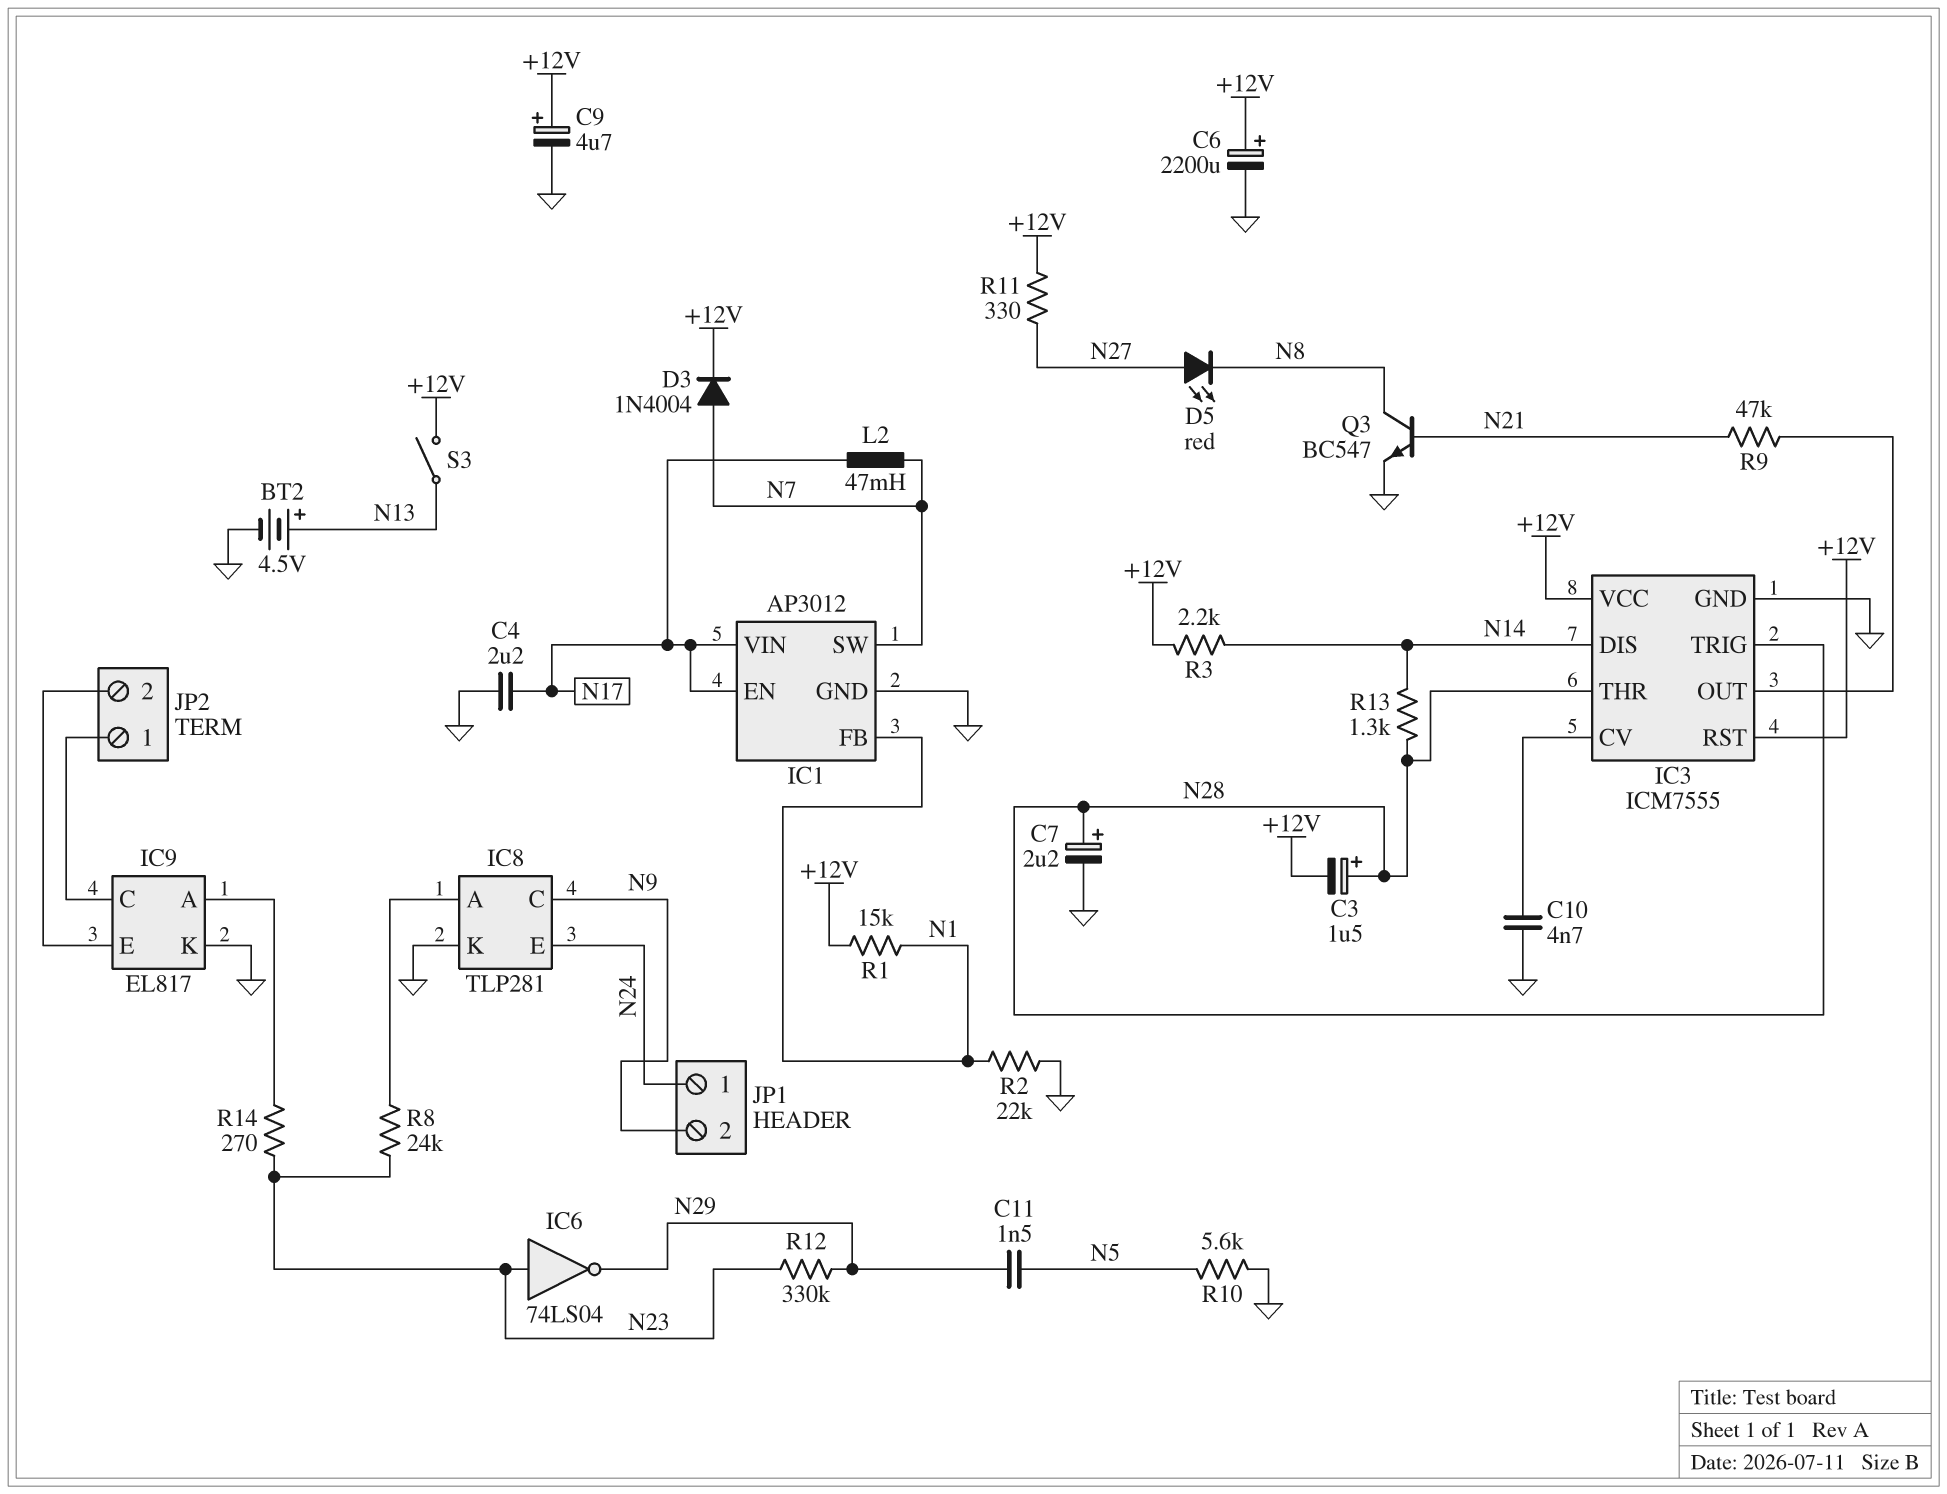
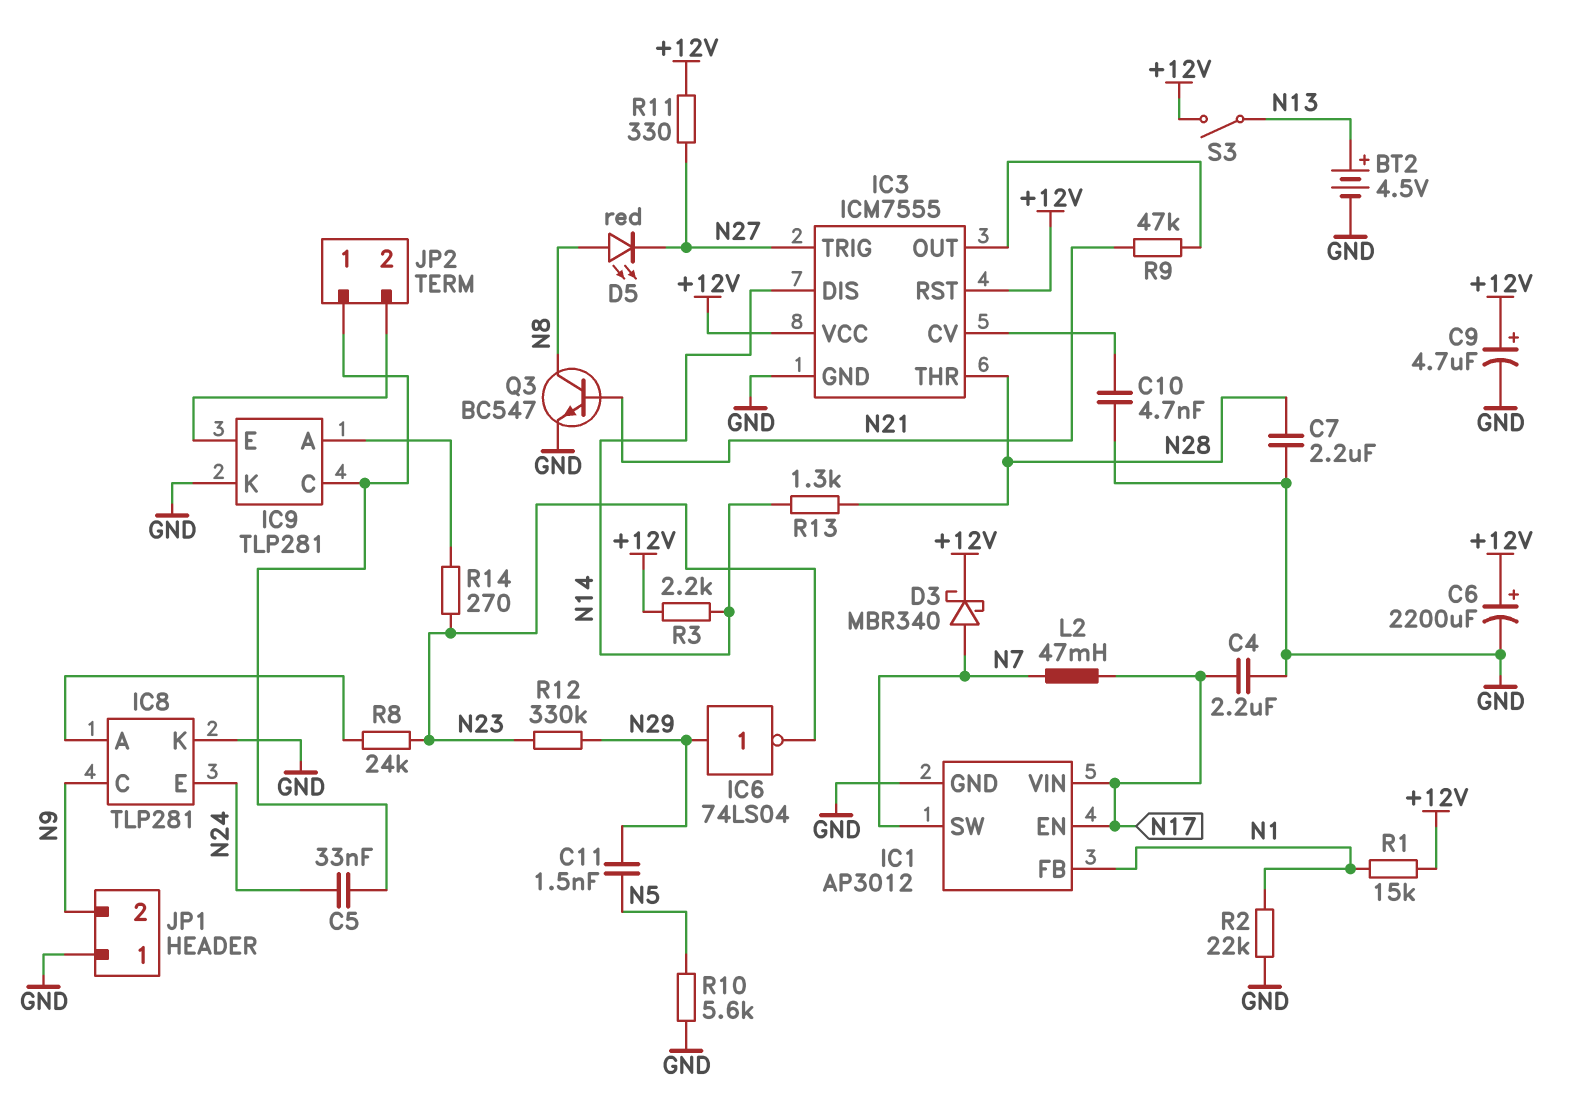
C3: 1.5uF (plus N28, minus +12V) -> none
C5: none -> 33nF (IC9/C, N24)
C7: 2.2uF (plus N28, minus GND) -> 2.2uF (GND, N28)
D3: diode 1N4004 (A N7, K +12V) -> schottky MBR340 (A N7, K +12V)
D5: LED red (A N27, K N8) -> LED red (A N8, K N27)
IC3 pin TRIG: N28 -> N27
IC6: NOT 74LS04 (in N23, out N29) -> NOT 74LS04 (in N29, out N23)
IC9: EL817 -> TLP281
JP1 pin 1: N24 -> GND

